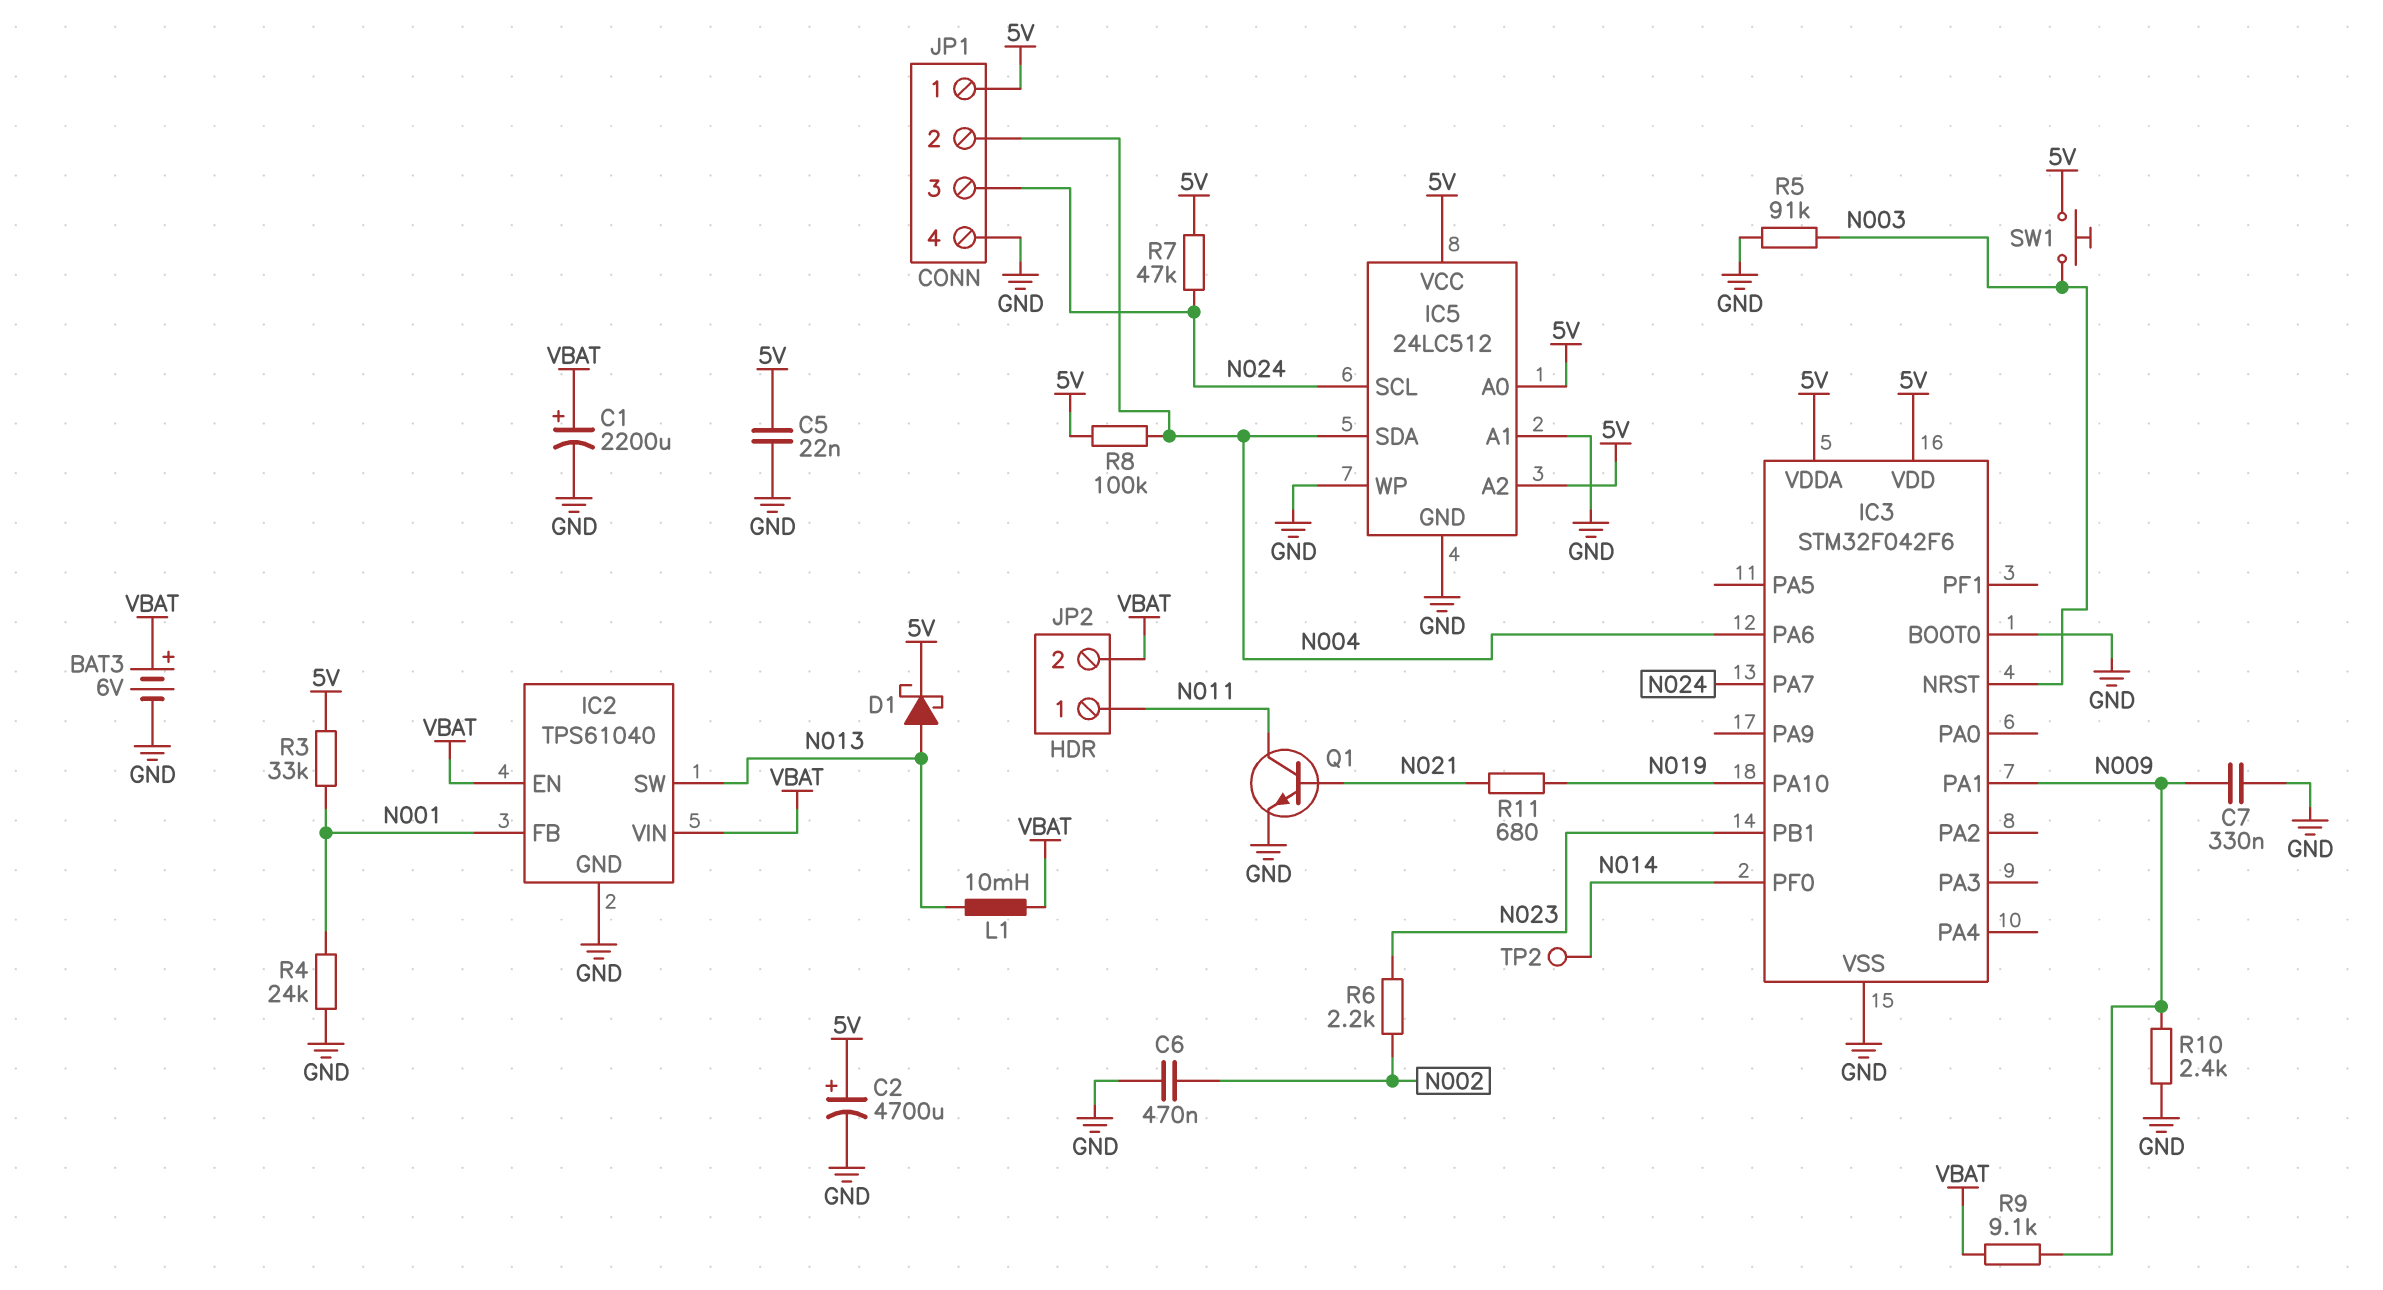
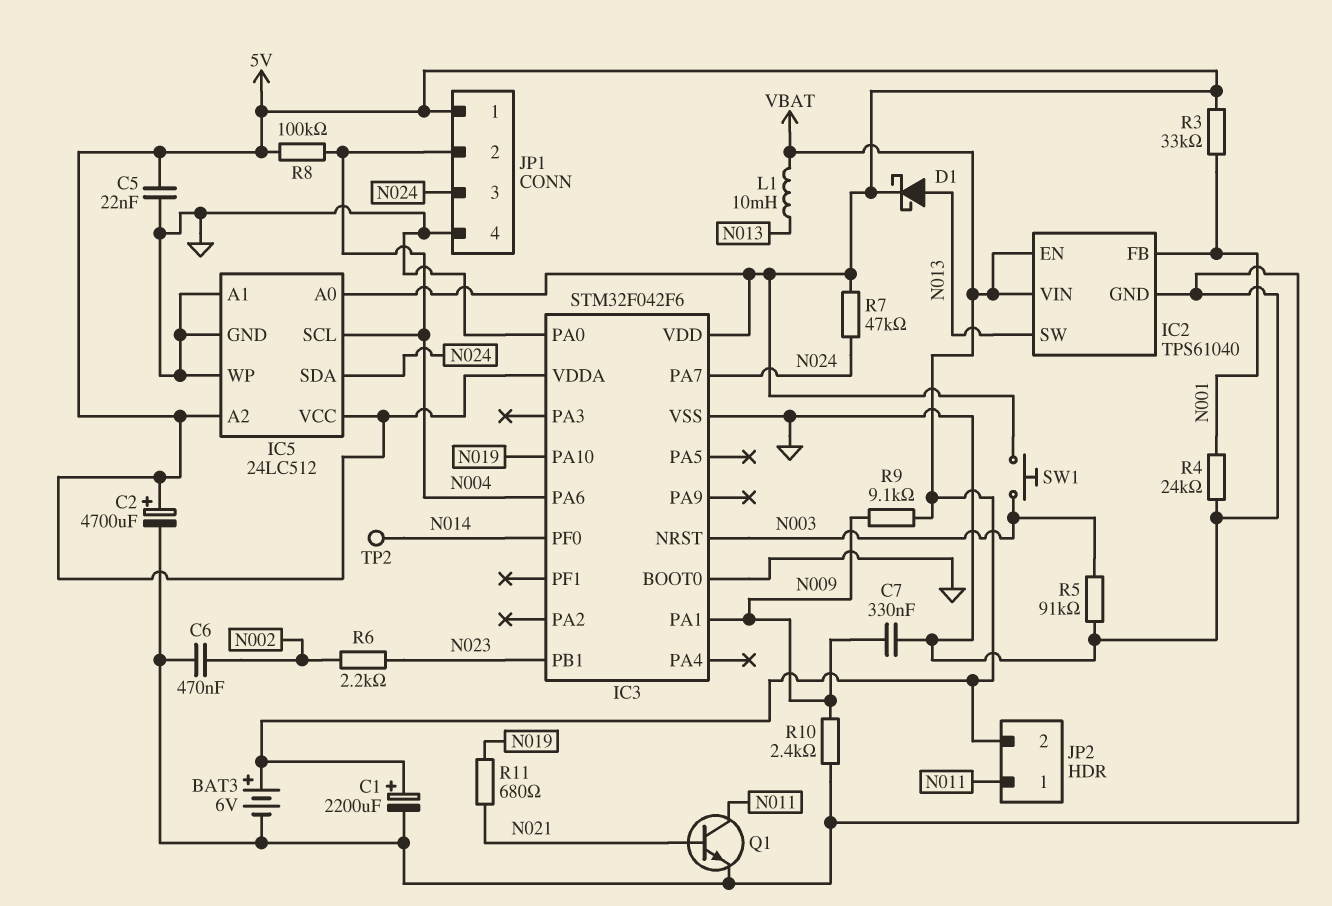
IC3 pin PA0: none -> GND
IC5 pin SCL: N024 -> N004
IC5 pin SDA: N004 -> N024

